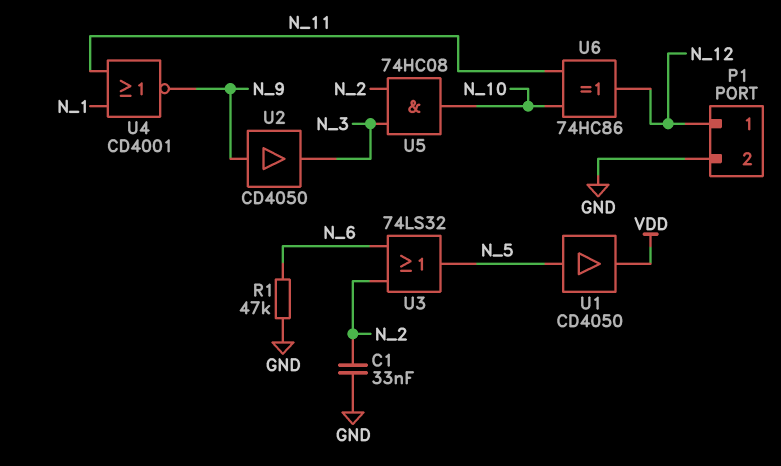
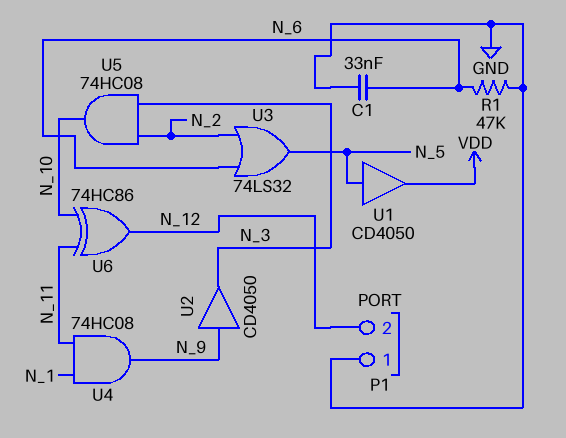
C1: 33nF (GND, N_2) -> 33nF (GND, N_6)
P1 pin 1: N_12 -> GND
P1 pin 2: GND -> N_12
U4: NOR CD4001 (in N_1, in N_11, out N_9) -> AND 74HC08 (in N_1, in N_11, out N_9)

